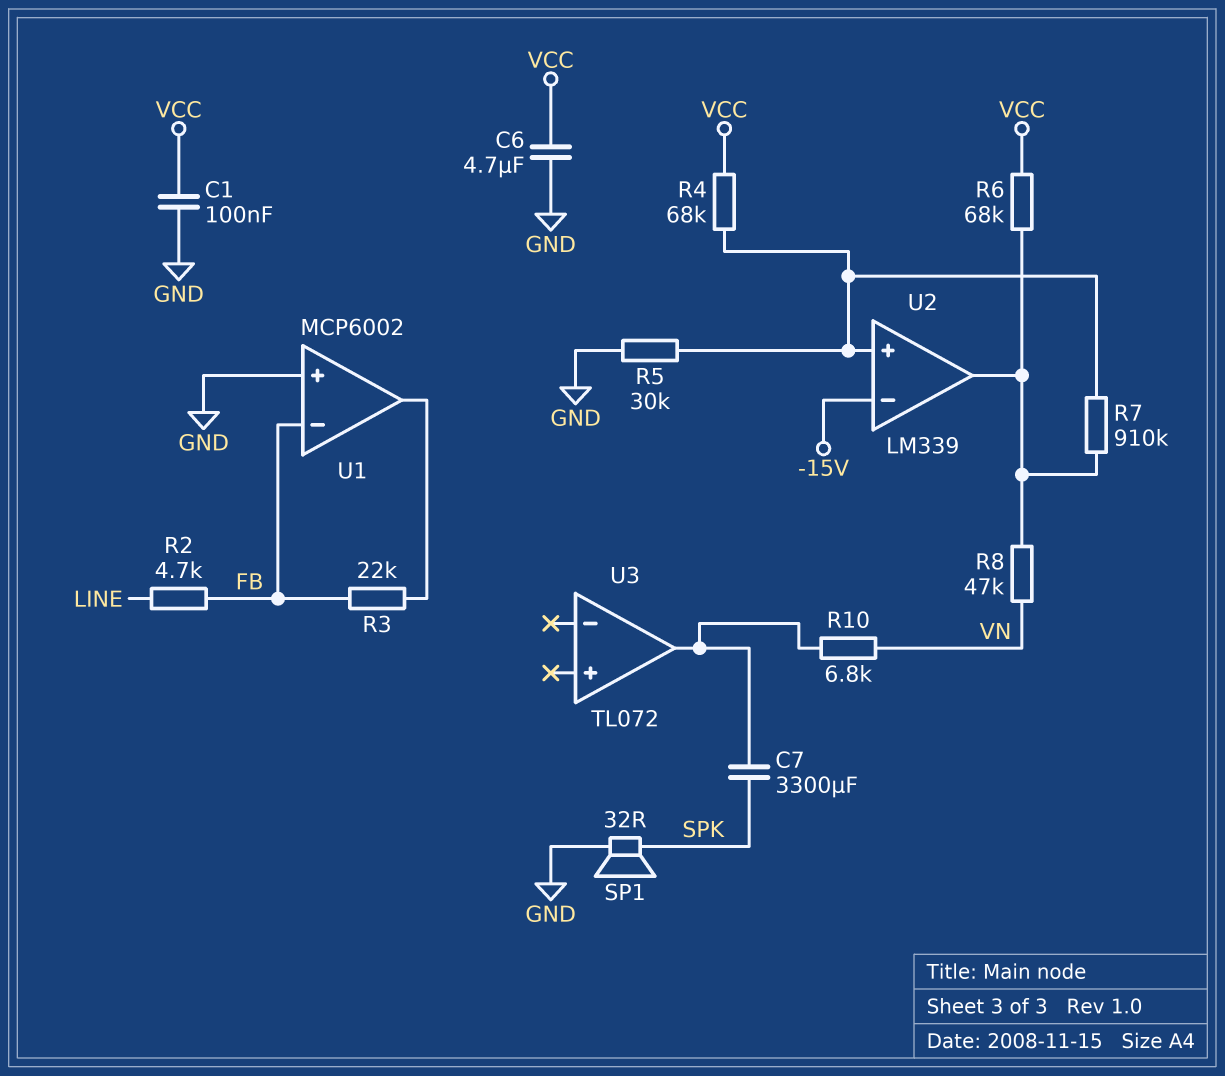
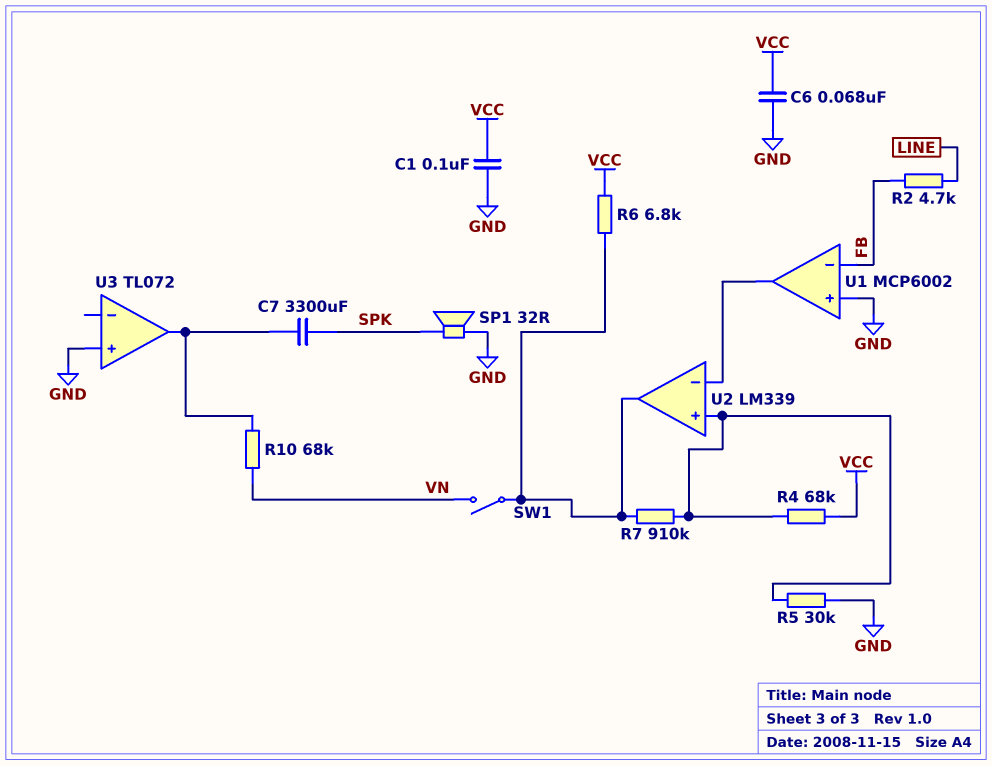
C6: 4.7uF (GND, VCC) -> 68nF (GND, VCC)
R3: 22k (FB, U1/out) -> none
R6: 68k (U2/out, VCC) -> 6.8k (U2/out, VCC)
R8: 47k (U2/out, VN) -> none
R10: 6.8k (U3/out, VN) -> 68k (U3/out, VN)
SW1: none -> switch (U2/out, VN)
U2 pin in-: -15V -> U1/out
U3 pin in+: none -> GND

